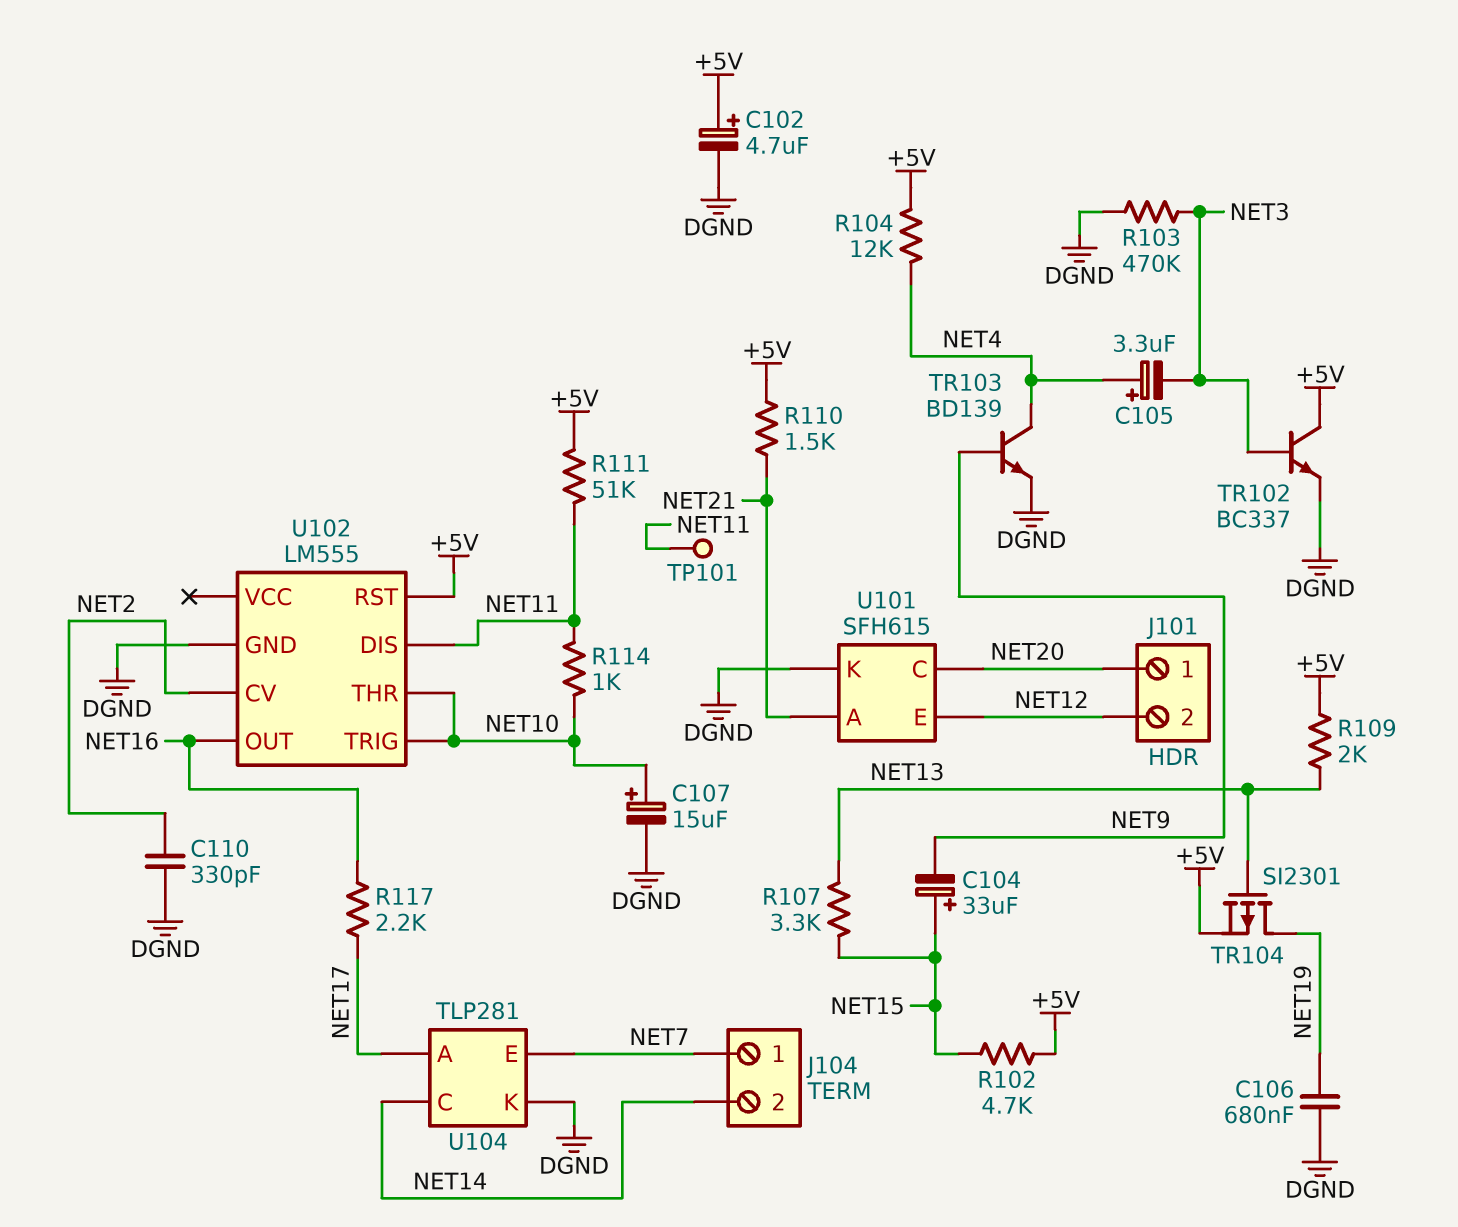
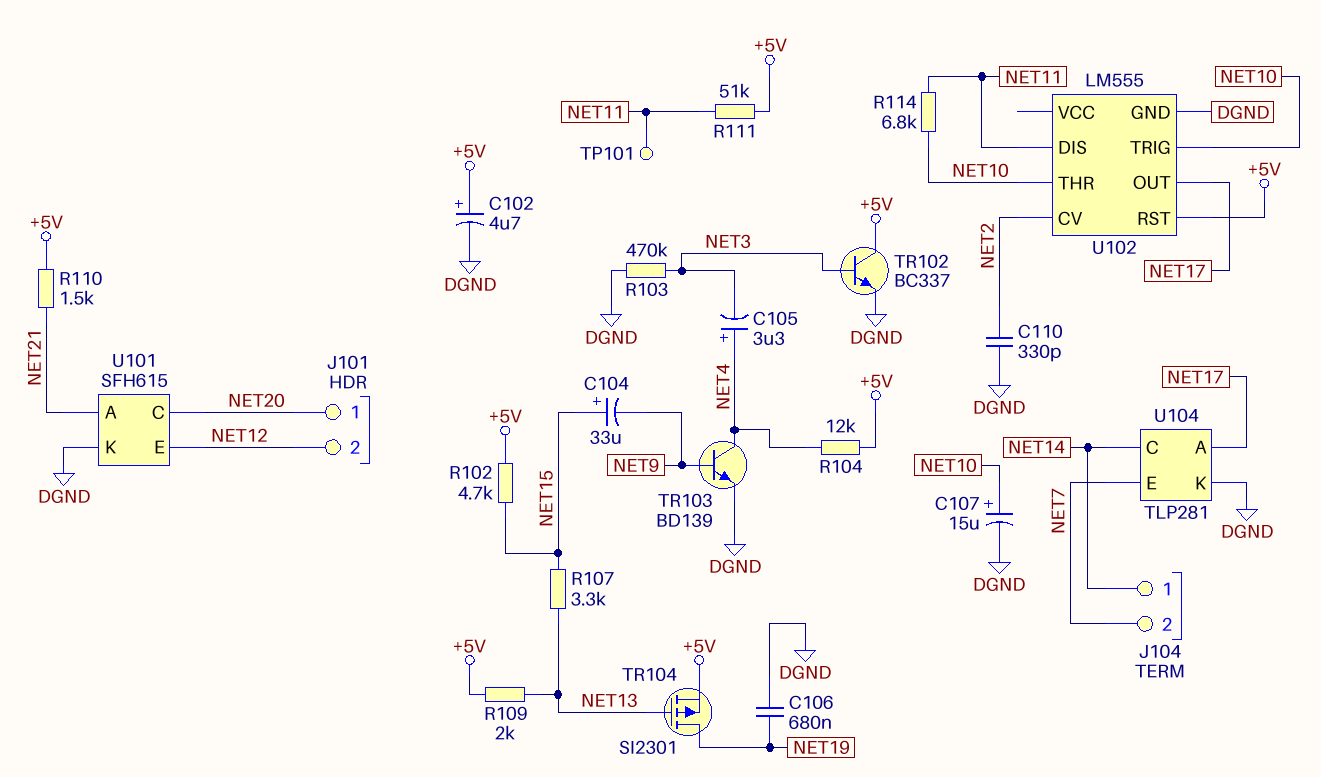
J104 pin 1: NET7 -> NET14
J104 pin 2: NET14 -> NET7
R114: 1k (NET10, NET11) -> 6.8k (NET10, NET11)
R117: 2.2k (NET16, NET17) -> none
U102 pin OUT: NET16 -> NET17

